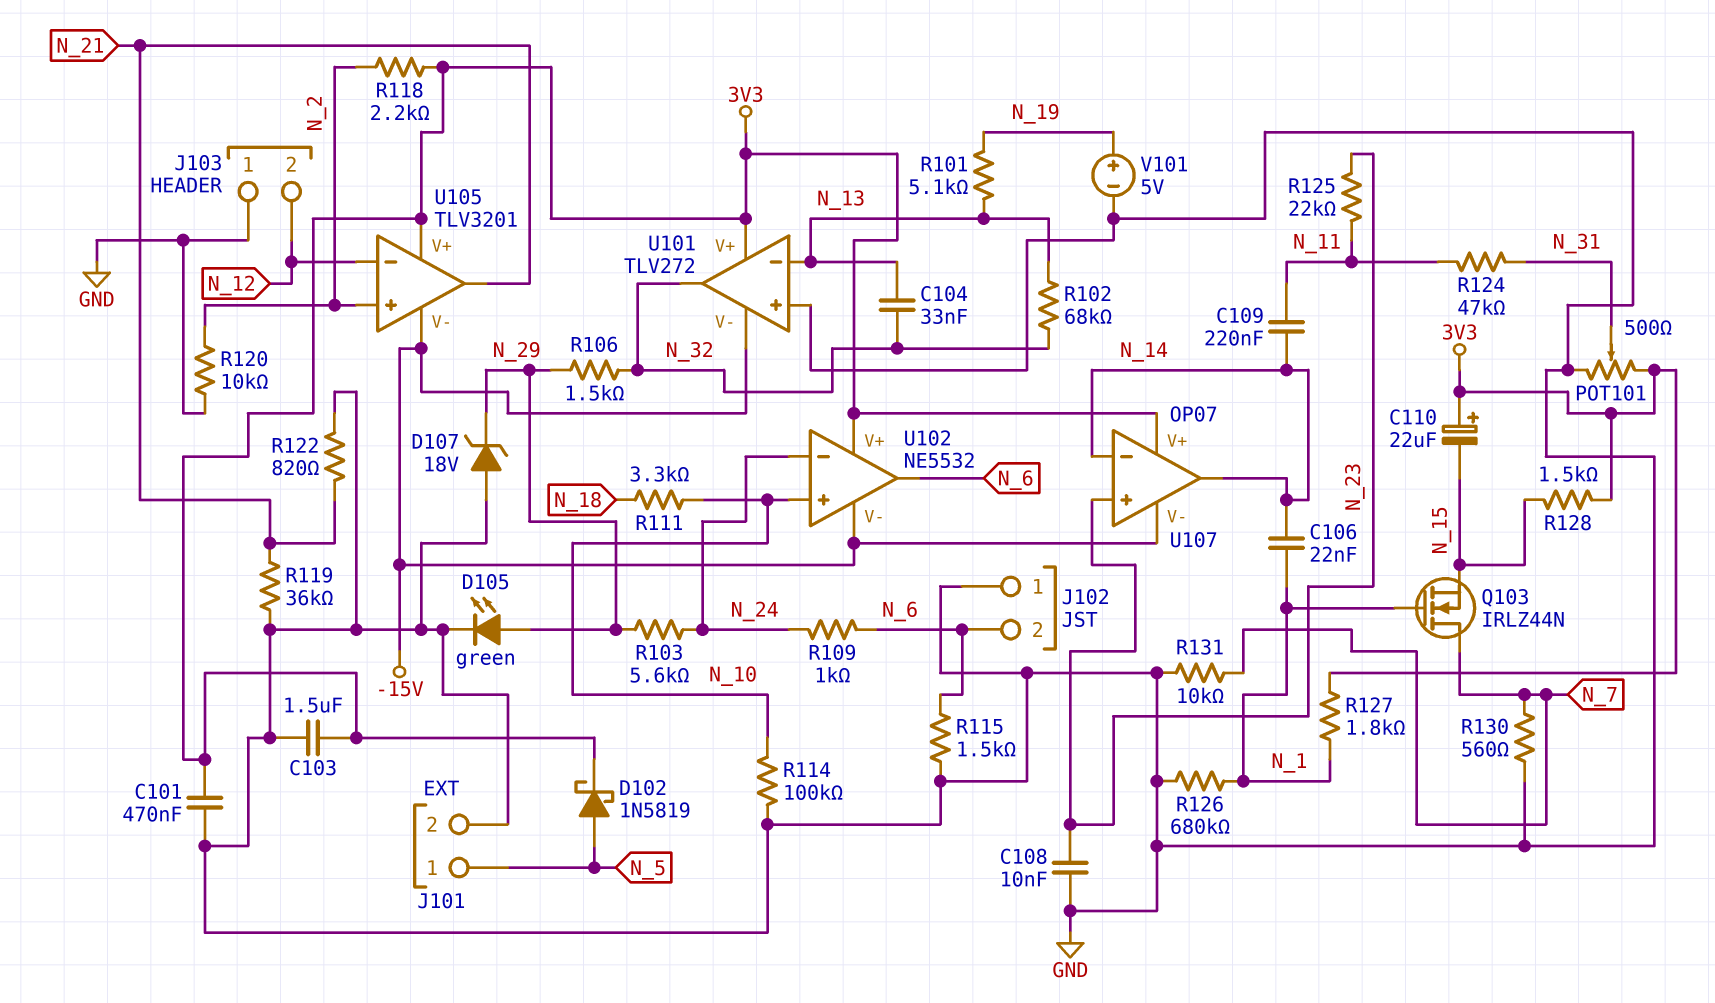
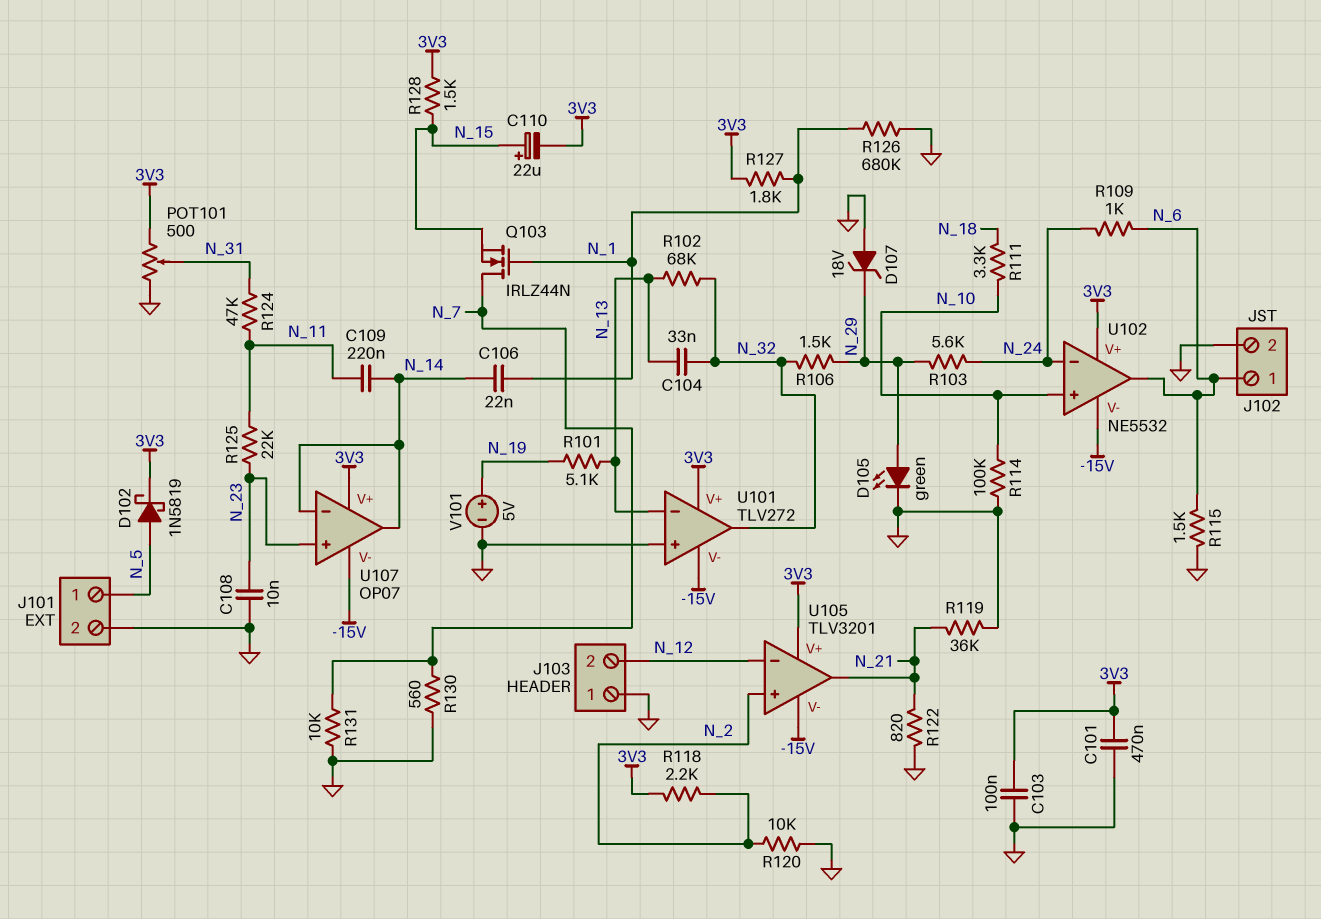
C103: 1.5uF (3V3, GND) -> 100nF (3V3, GND)
C110: 22uF (plus 3V3, minus N_15) -> 22uF (plus N_15, minus 3V3)
J102 pin 1: GND -> N_6
J102 pin 2: N_6 -> GND

